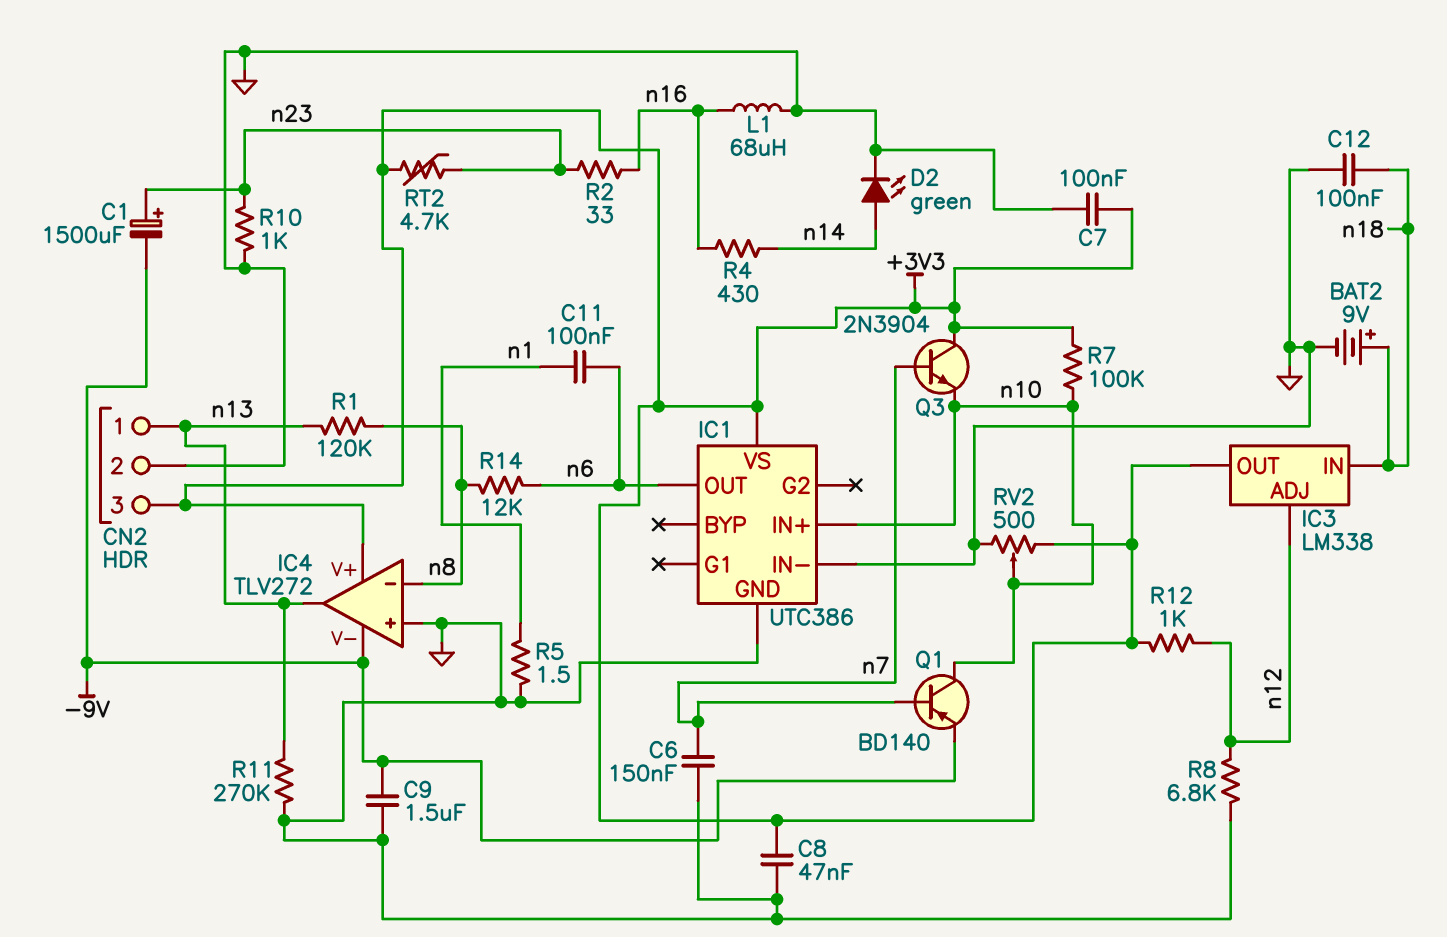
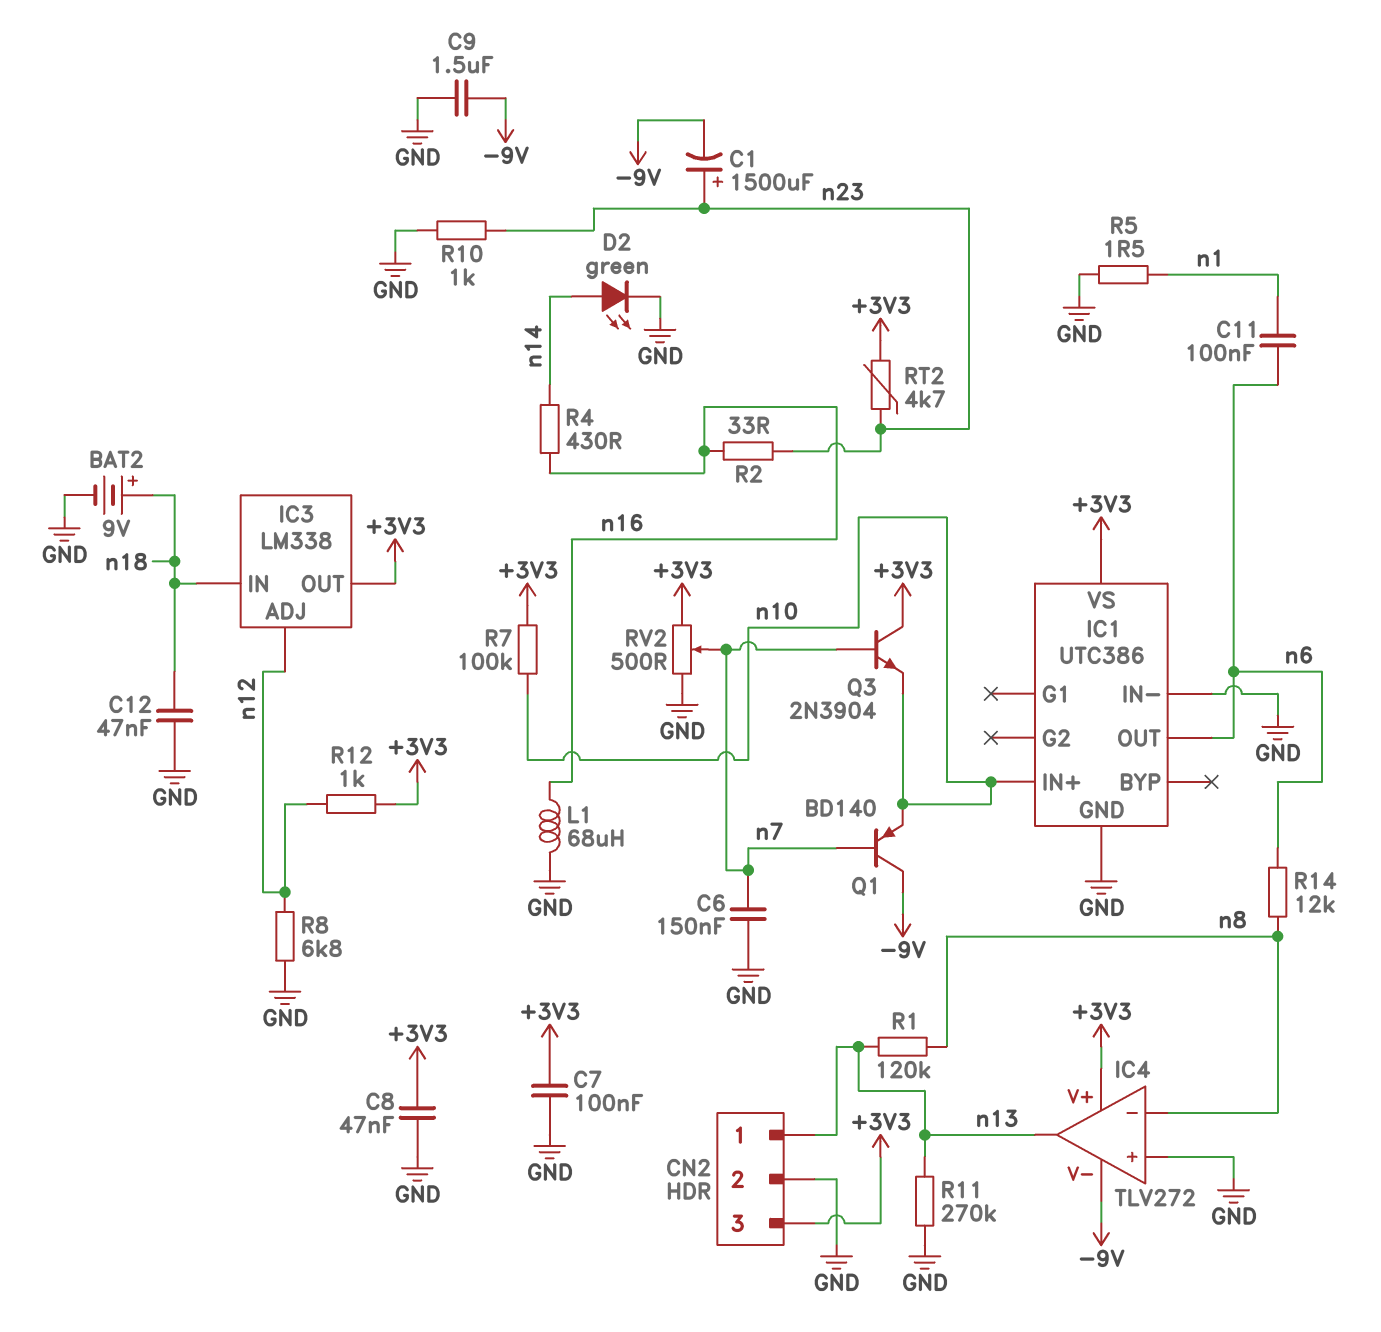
C12: 100nF (GND, n18) -> 47nF (GND, n18)
Q1: PNP BD140 (B n7, C n10, E -9V) -> PNP BD140 (B n7, C -9V, E n10)
RV2: 500 (+3V3, GND, wiper n10) -> 500 (+3V3, GND, wiper n7)

